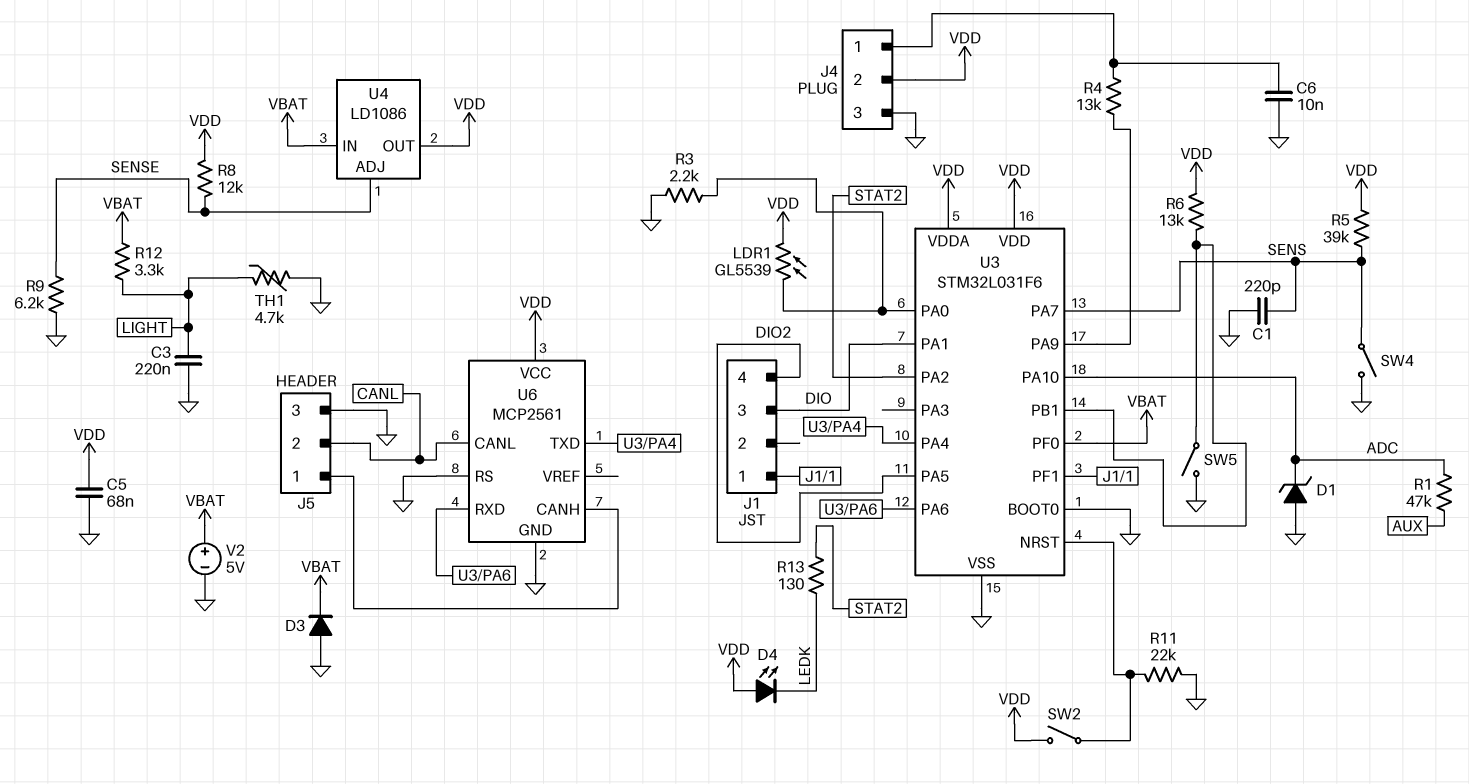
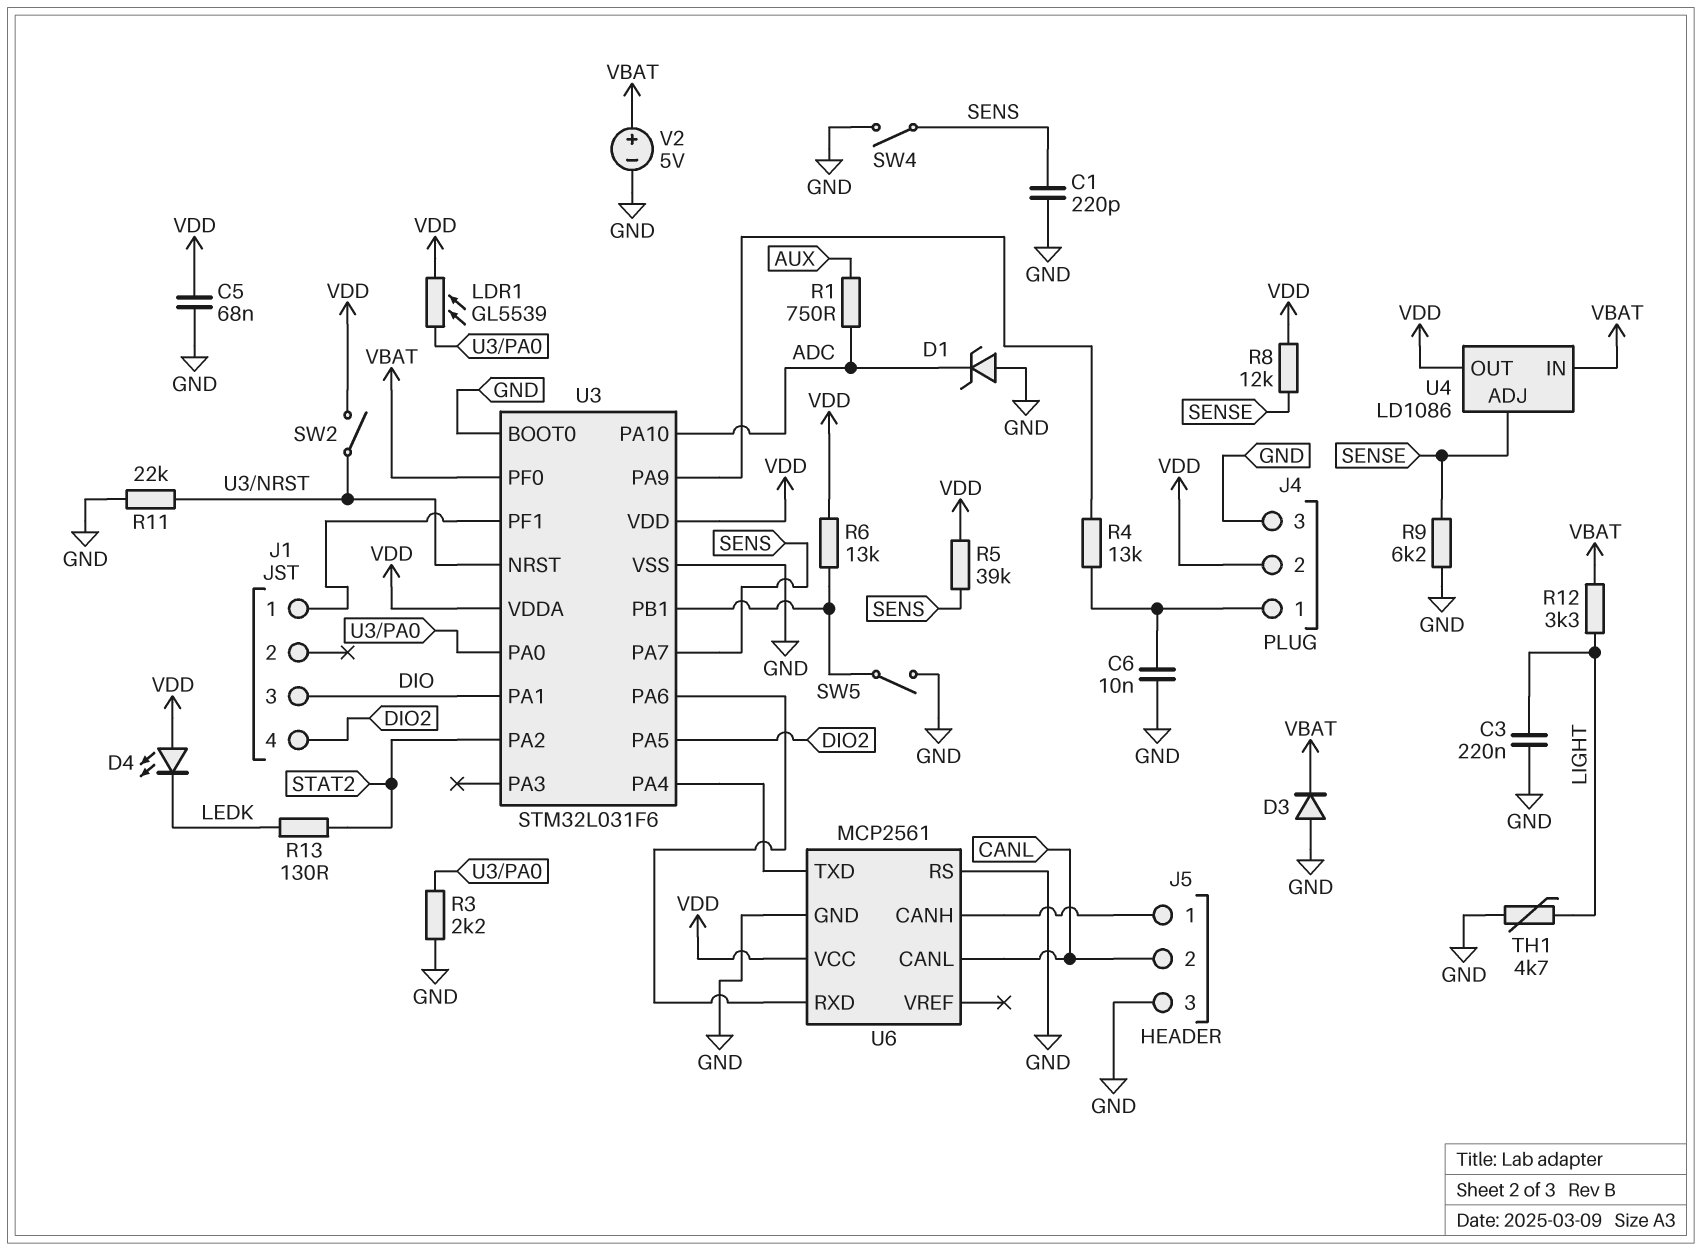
R1: 47k (ADC, AUX) -> 750 (ADC, AUX)

